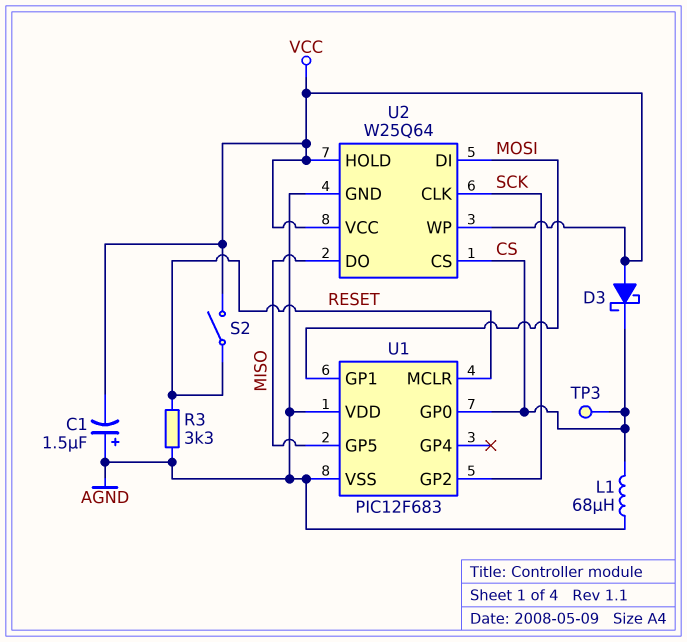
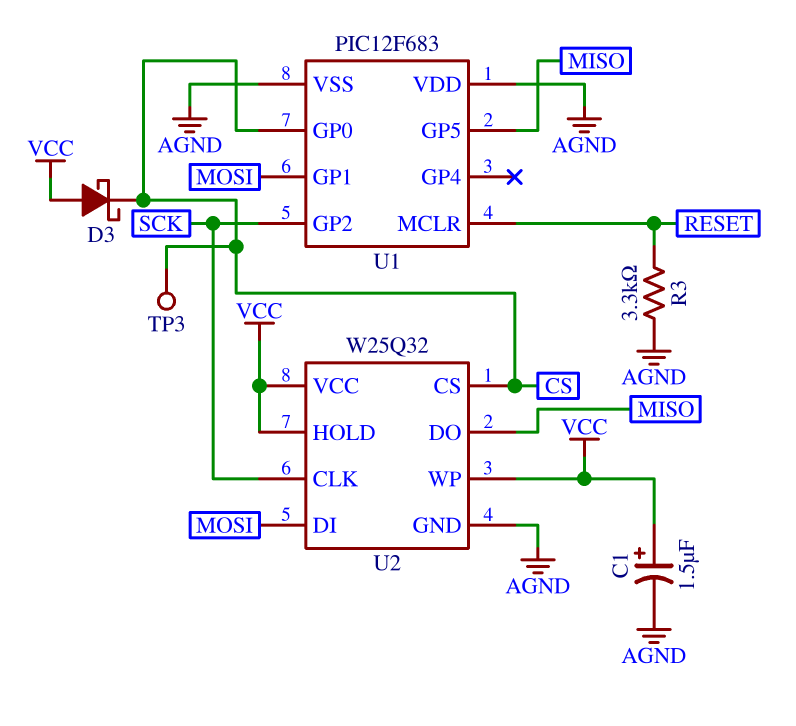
C1: 1.5uF (plus AGND, minus VCC) -> 1.5uF (plus VCC, minus AGND)
L1: 68uH (AGND, CS) -> none
S2: switch (RESET, VCC) -> none
U2: W25Q64 -> W25Q32

